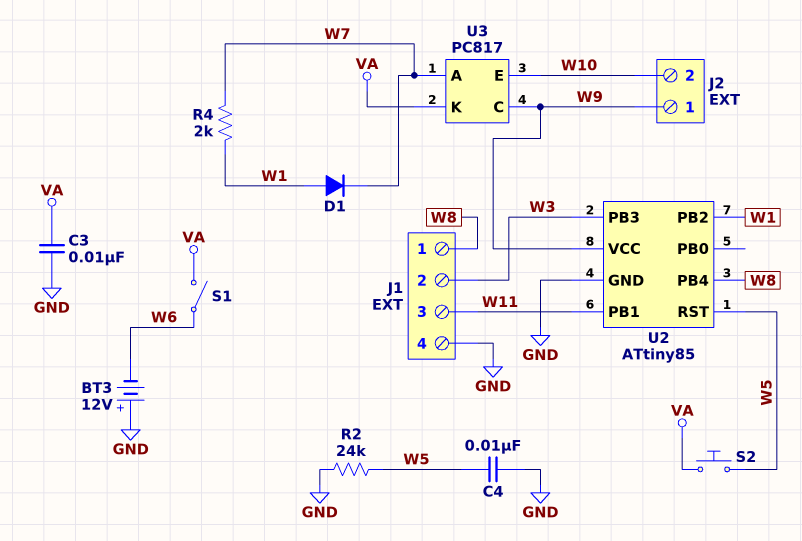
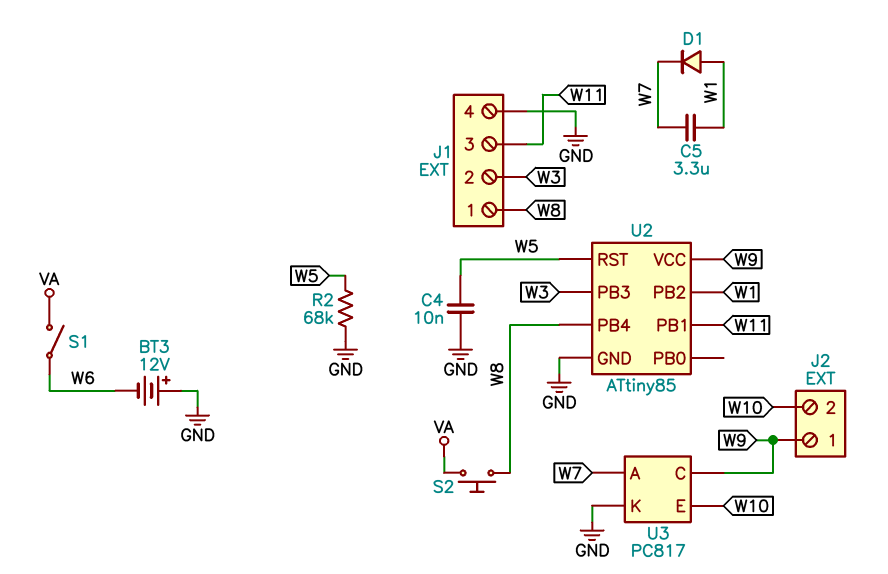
C3: 10nF (GND, VA) -> none
C5: none -> 3.3uF (W1, W7)
R2: 24k (GND, W5) -> 68k (GND, W5)
R4: 2k (W1, W7) -> none
S2: button (VA, W5) -> button (VA, W8)
U3 pin K: VA -> GND

